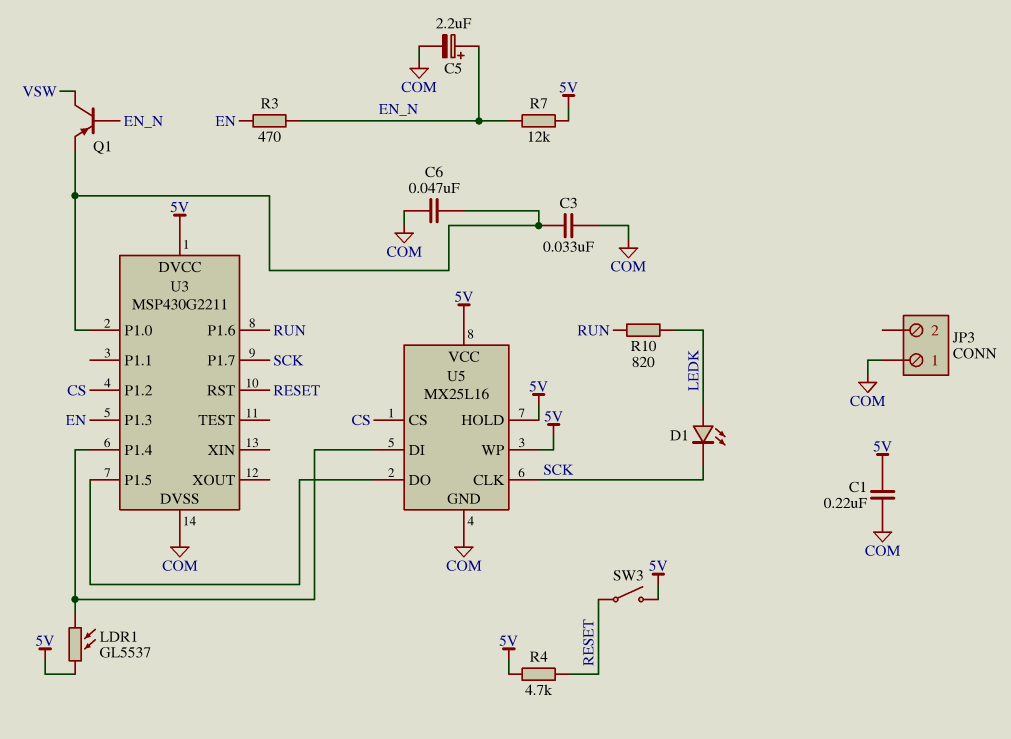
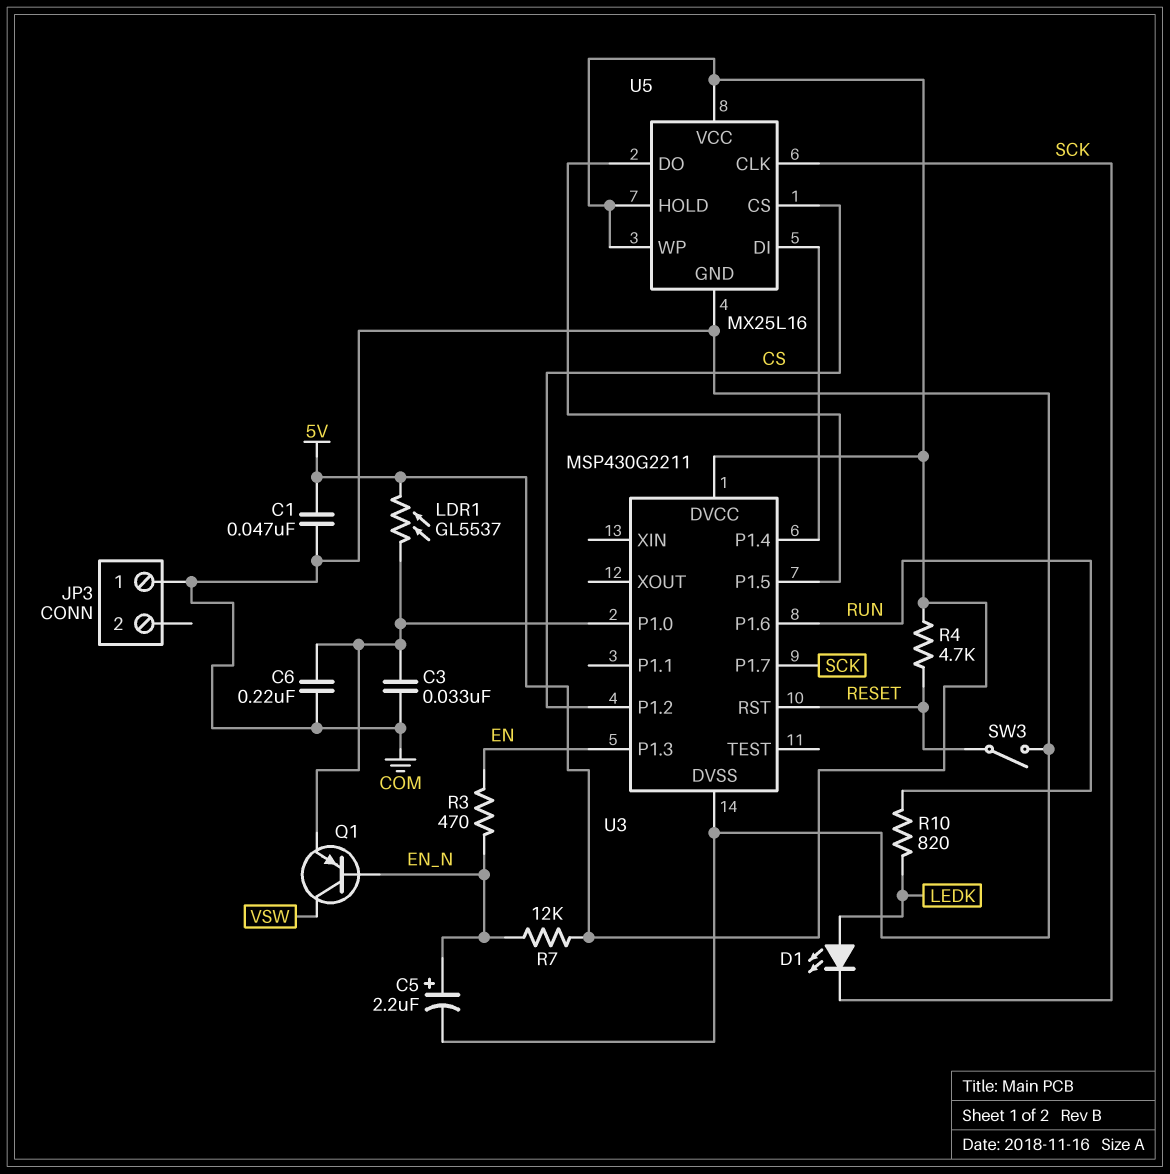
C1: 220nF (5V, COM) -> 47nF (5V, COM)
C6: 47nF (COM, U3/P1.0) -> 220nF (COM, U3/P1.0)
LDR1: GL5537 (5V, U3/P1.4) -> GL5537 (5V, U3/P1.0)
SW3: switch (5V, RESET) -> switch (COM, RESET)

